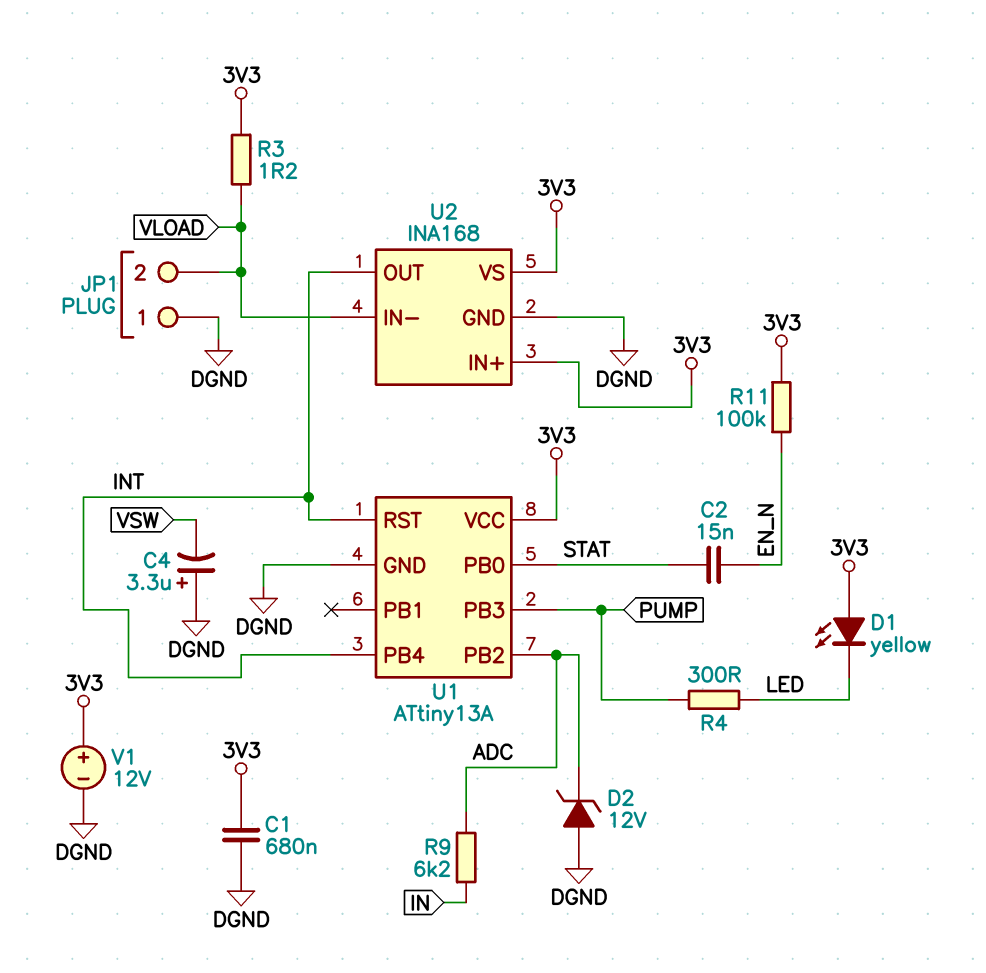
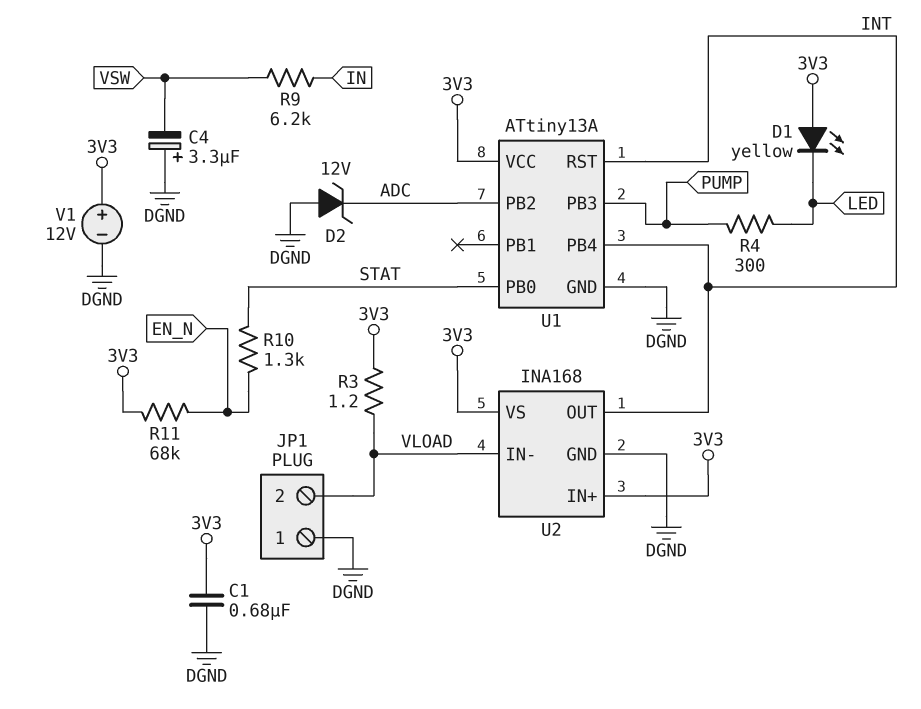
C2: 15nF (EN_N, STAT) -> none
R9: 6.2k (ADC, IN) -> 6.2k (IN, VSW)
R10: none -> 1.3k (EN_N, STAT)
R11: 100k (3V3, EN_N) -> 68k (3V3, EN_N)

